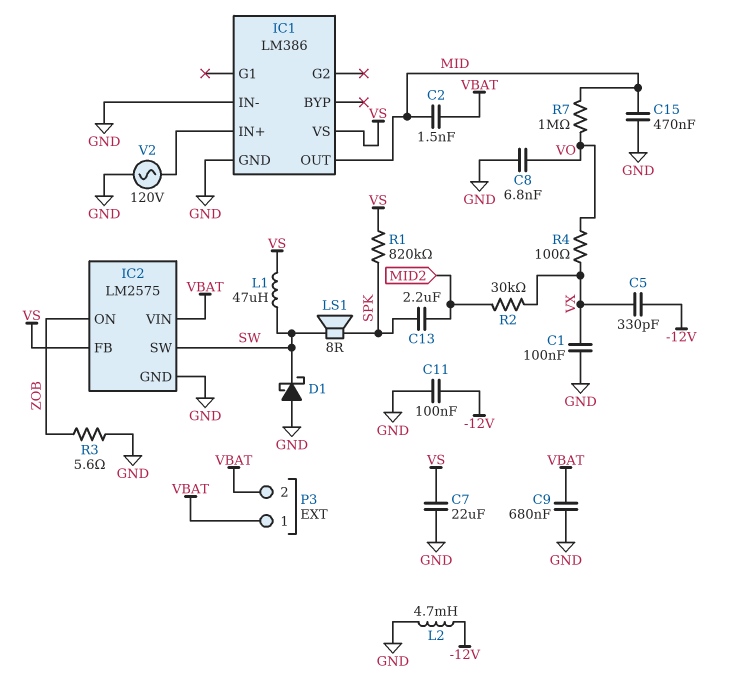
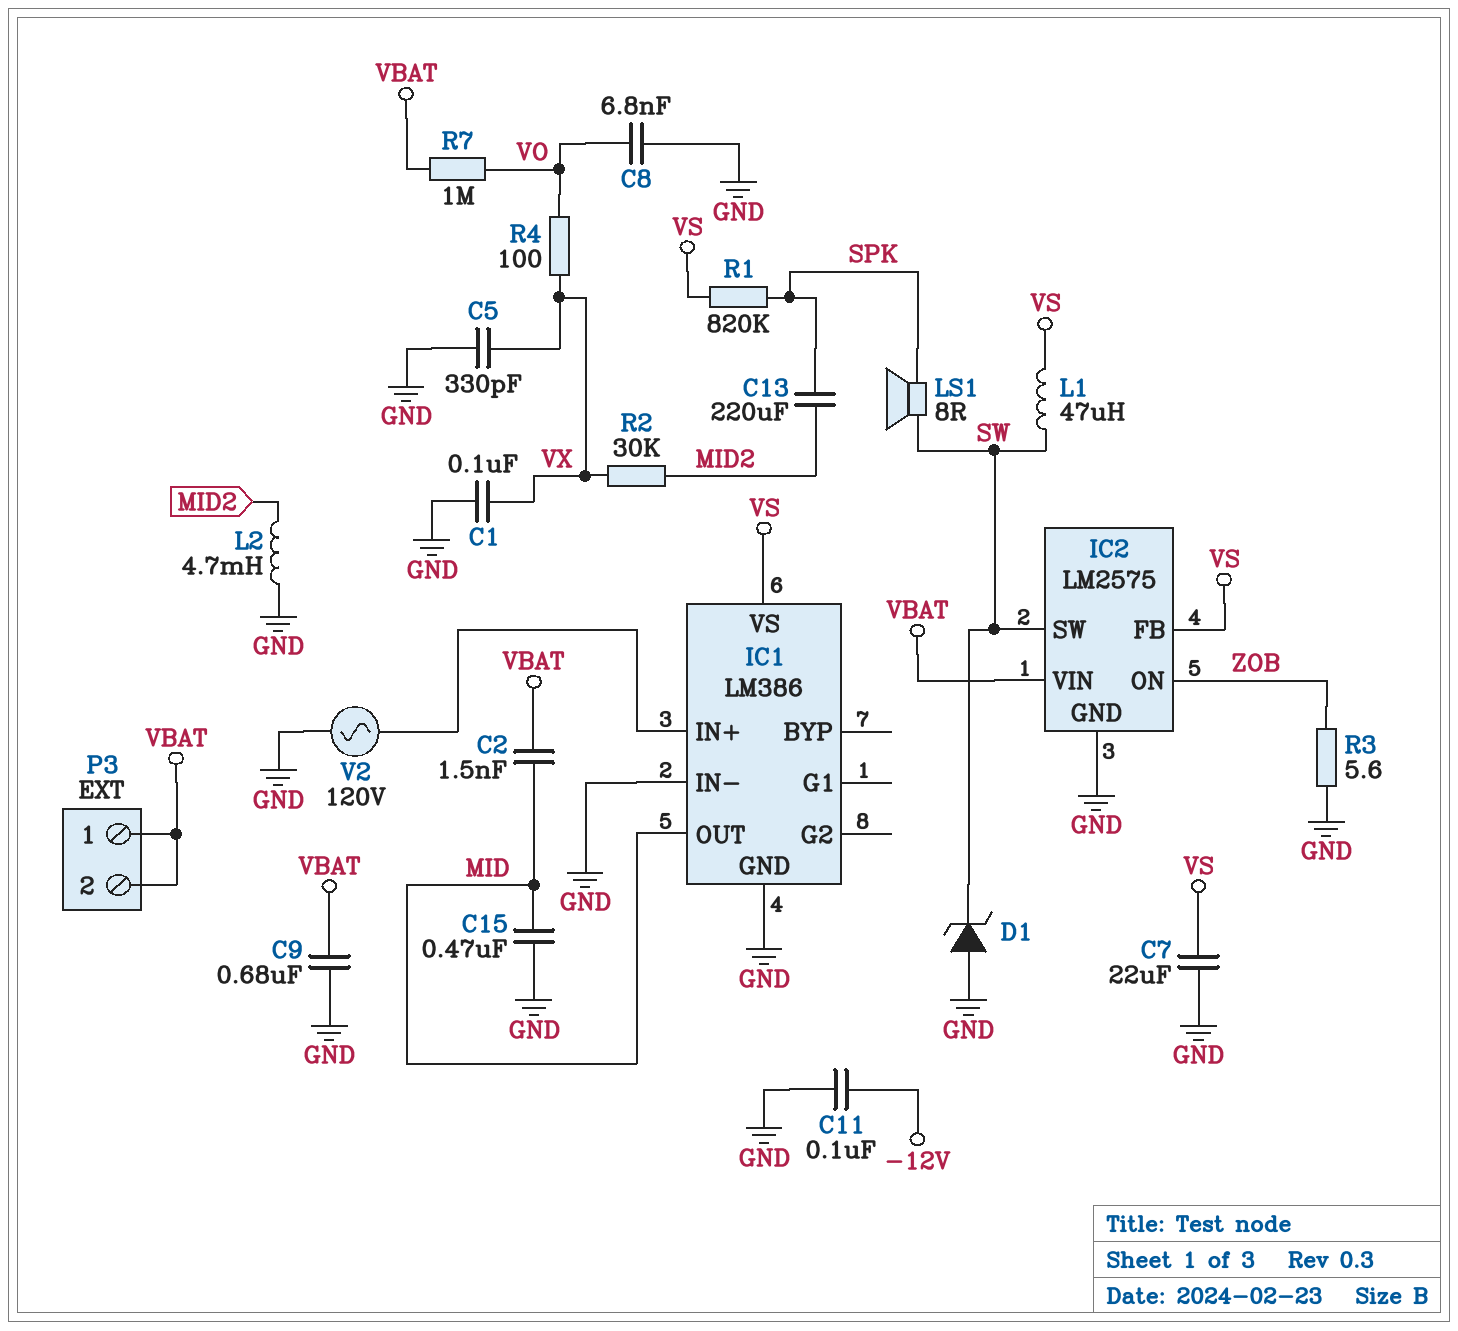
C5: 330pF (-12V, VX) -> 330pF (GND, VX)
C13: 2.2uF (MID2, SPK) -> 220uF (MID2, SPK)
D1: schottky (A GND, K SW) -> zener (A GND, K SW)
L2: 4.7mH (-12V, GND) -> 4.7mH (GND, MID2)
R7: 1M (MID, VO) -> 1M (VBAT, VO)

